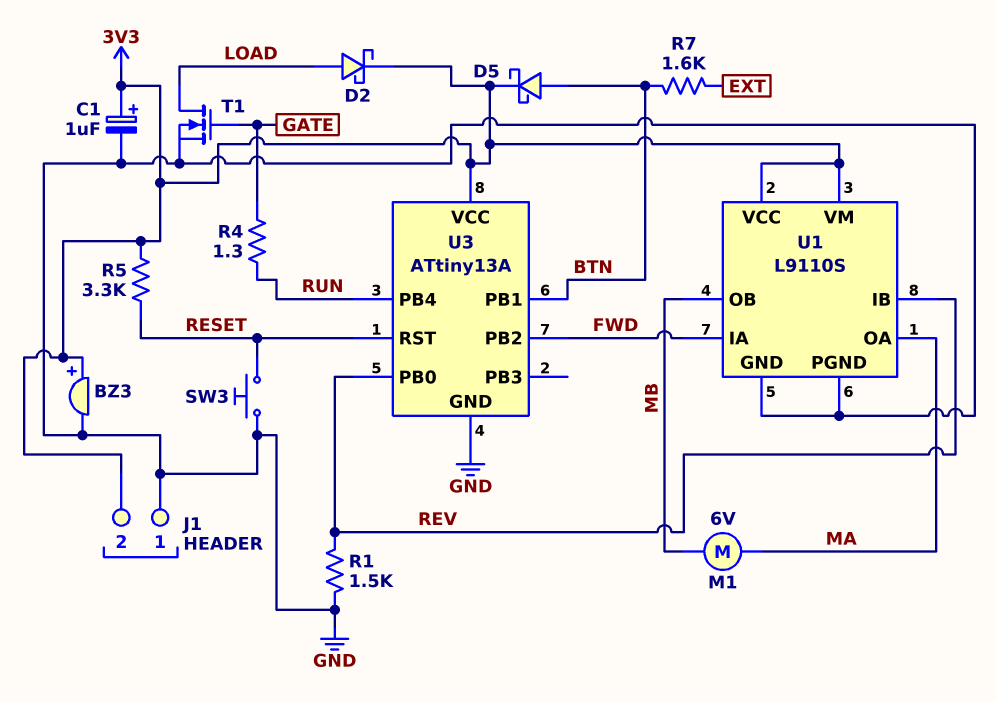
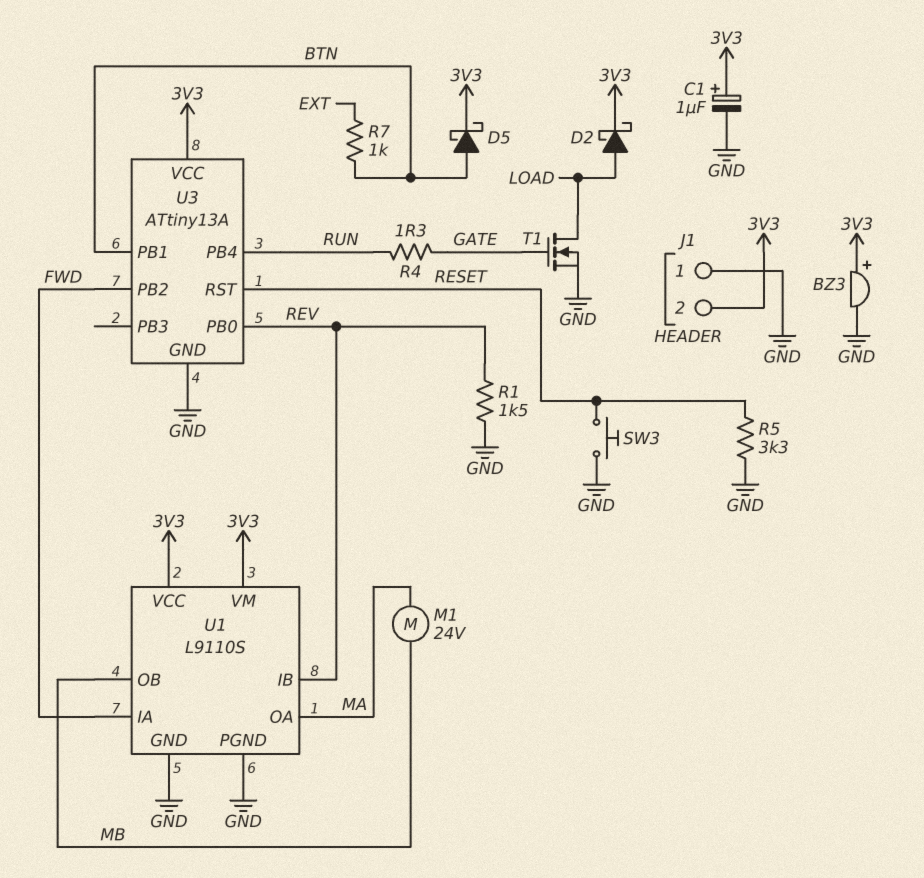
M1: motor 6V (MA, MB) -> motor 24V (MA, MB)
R5: 3.3k (3V3, RESET) -> 3.3k (GND, RESET)
R7: 1.6k (BTN, EXT) -> 1k (BTN, EXT)

